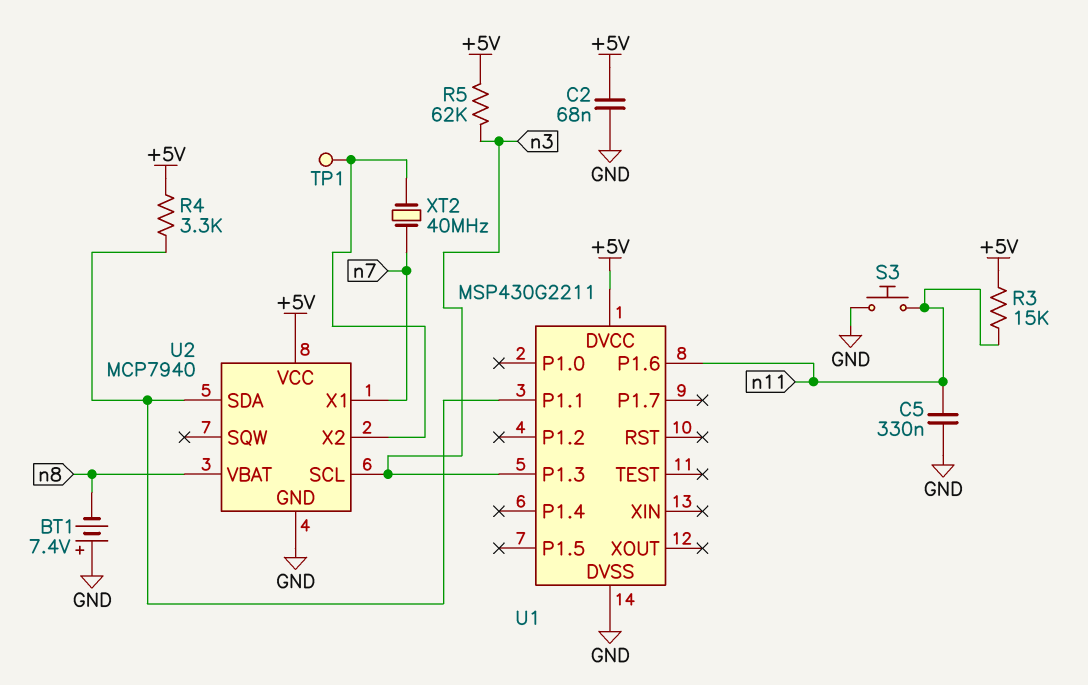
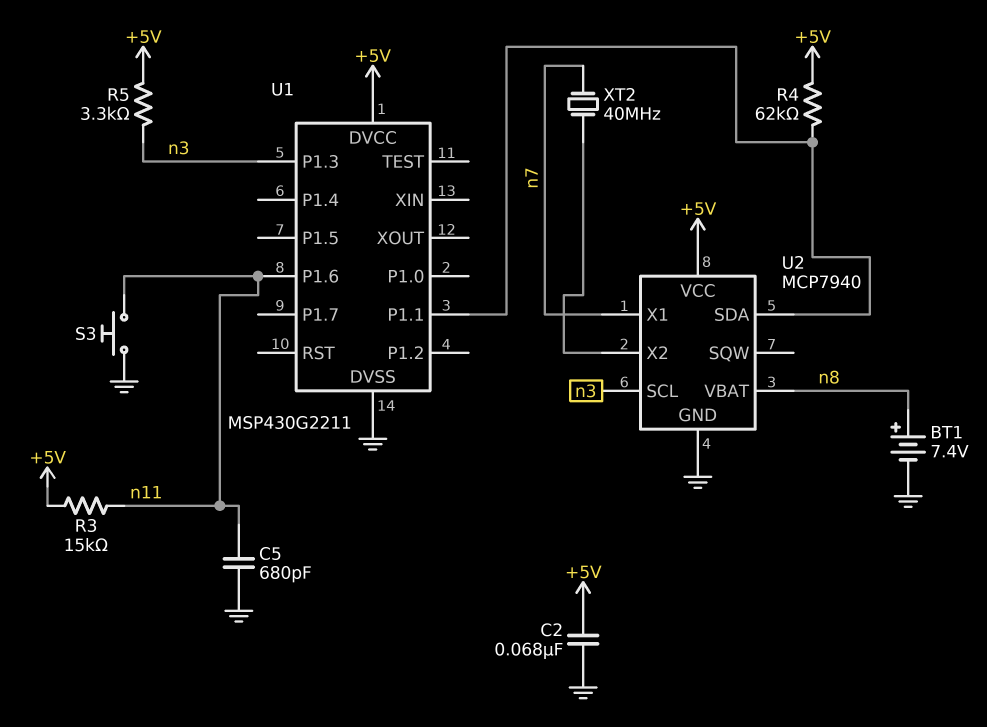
BT1: 7.4V (plus GND, minus n8) -> 7.4V (plus n8, minus GND)
C5: 330nF (GND, n11) -> 680pF (GND, n11)
R4: 3.3k (+5V, U1/P1.1) -> 62k (+5V, U1/P1.1)
R5: 62k (+5V, n3) -> 3.3k (+5V, n3)
TP1: test point (U2/X2) -> none

